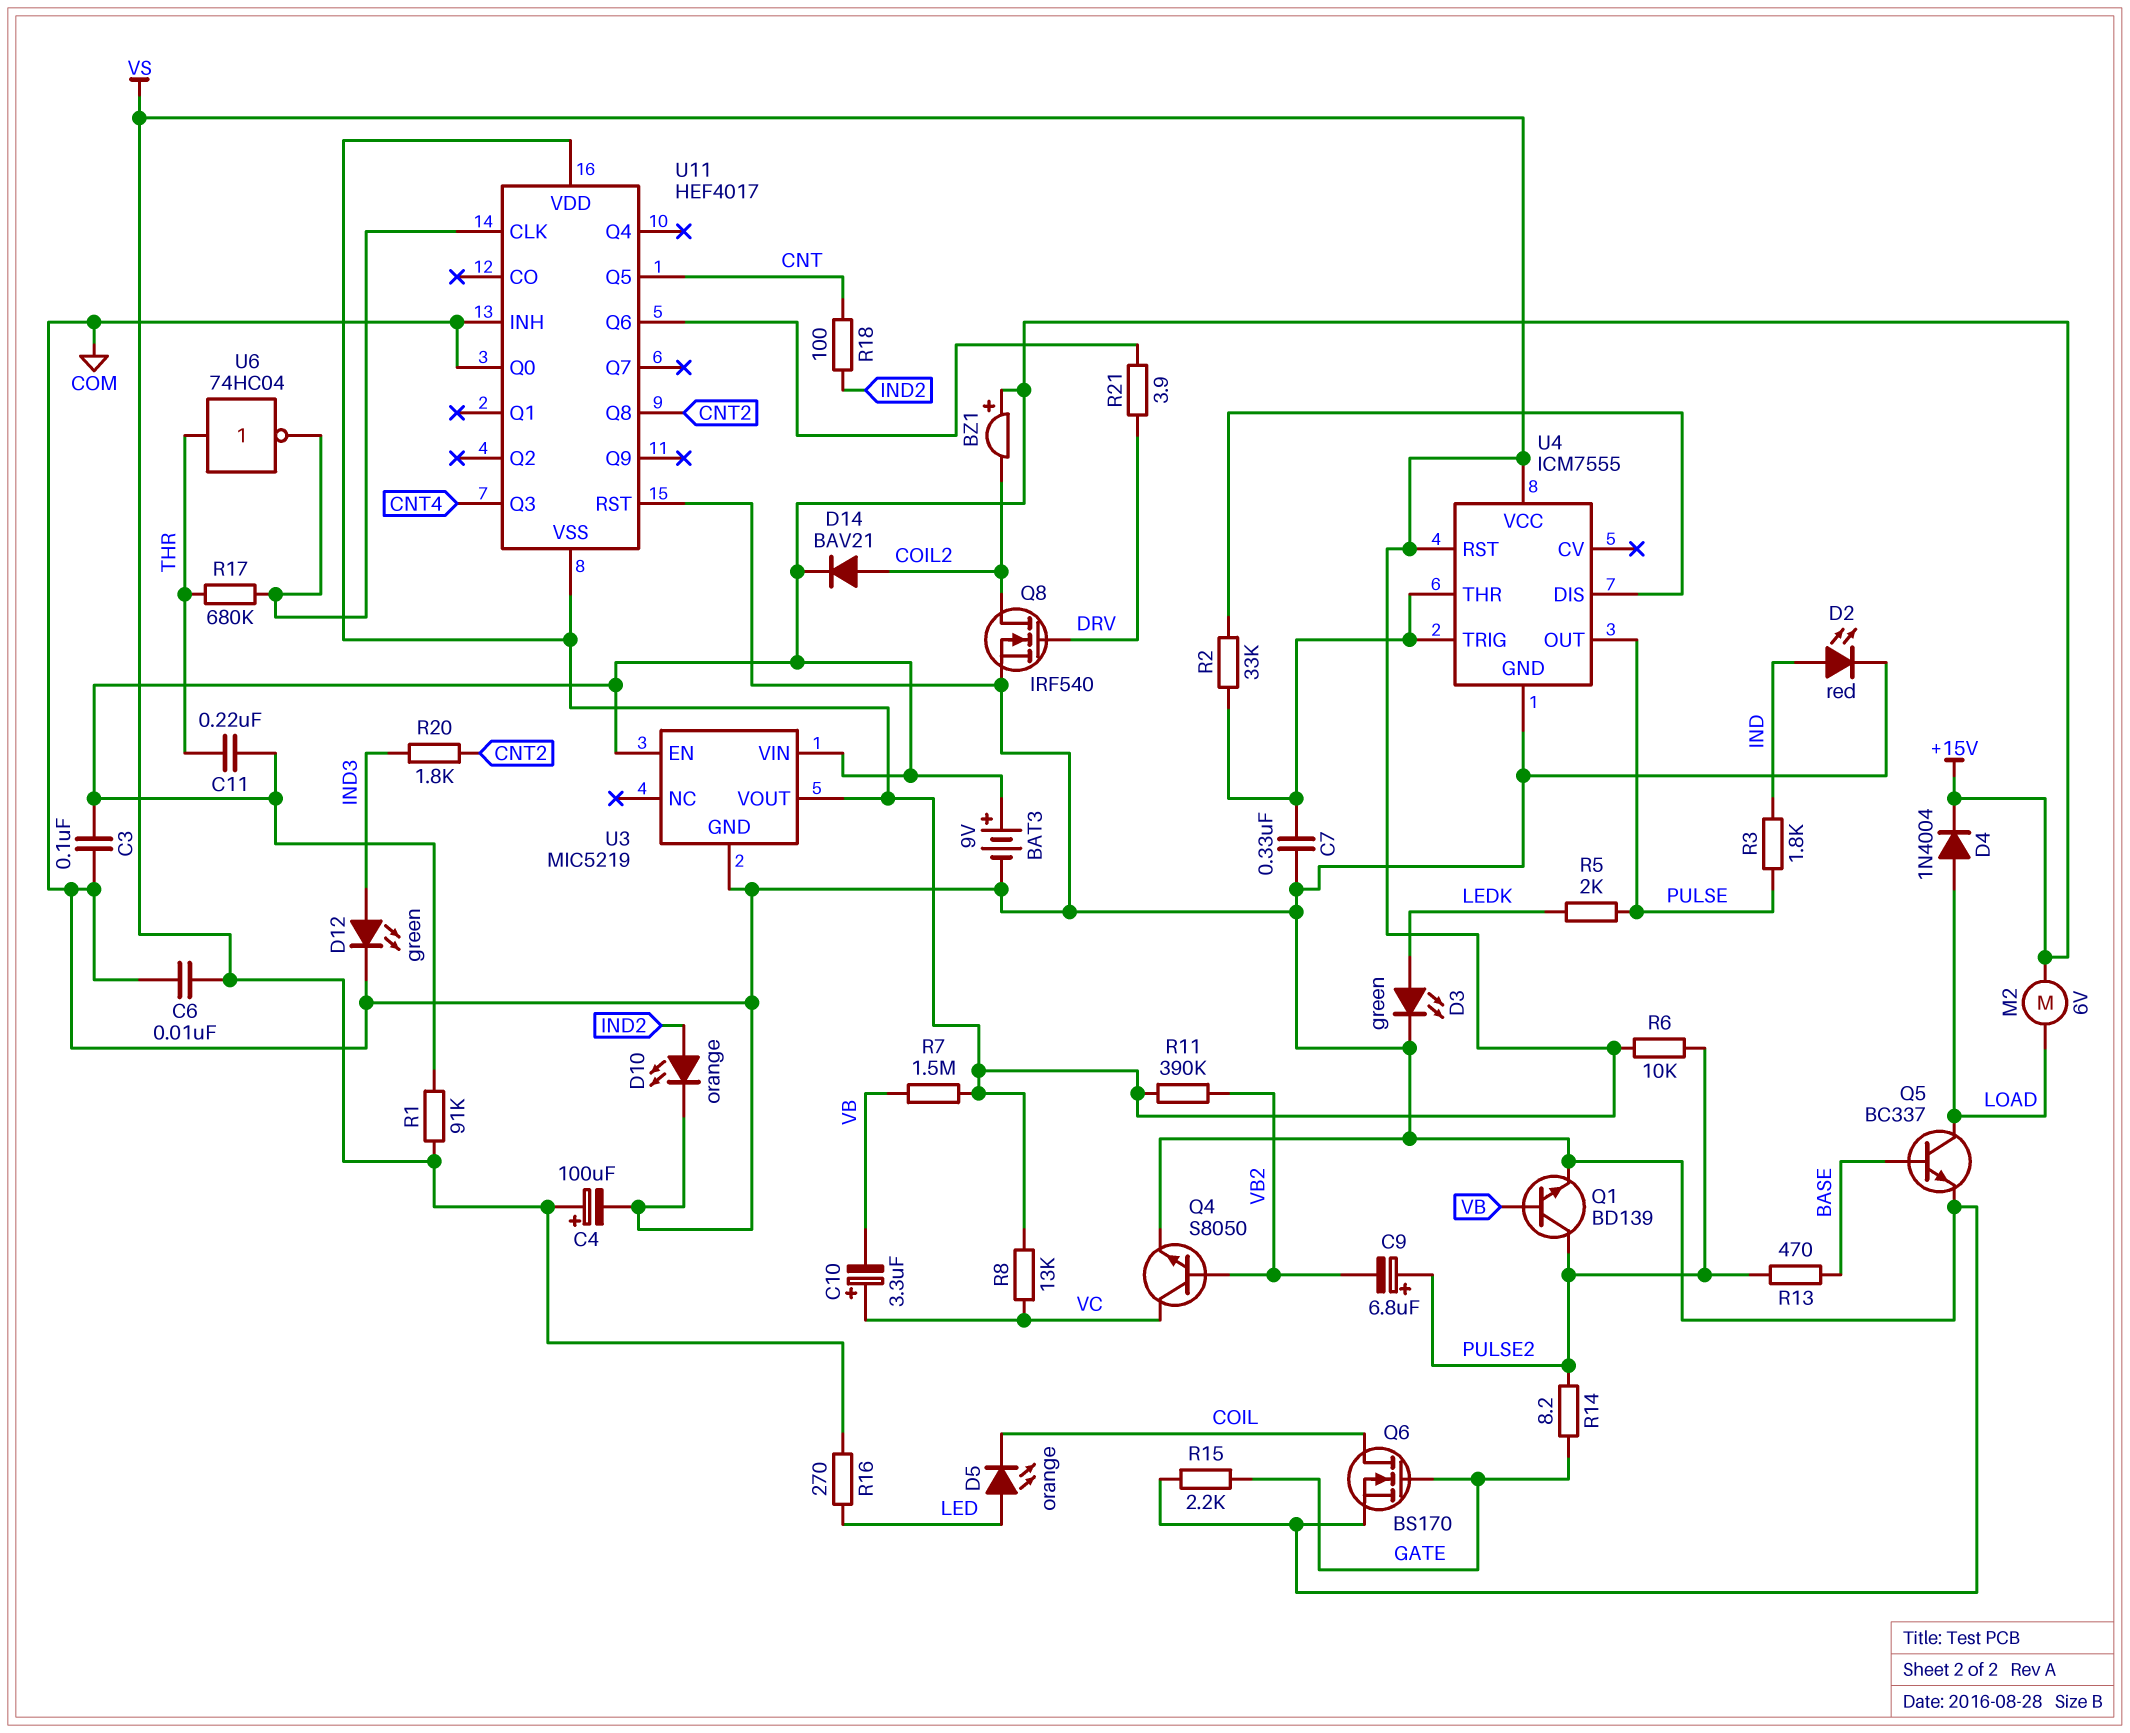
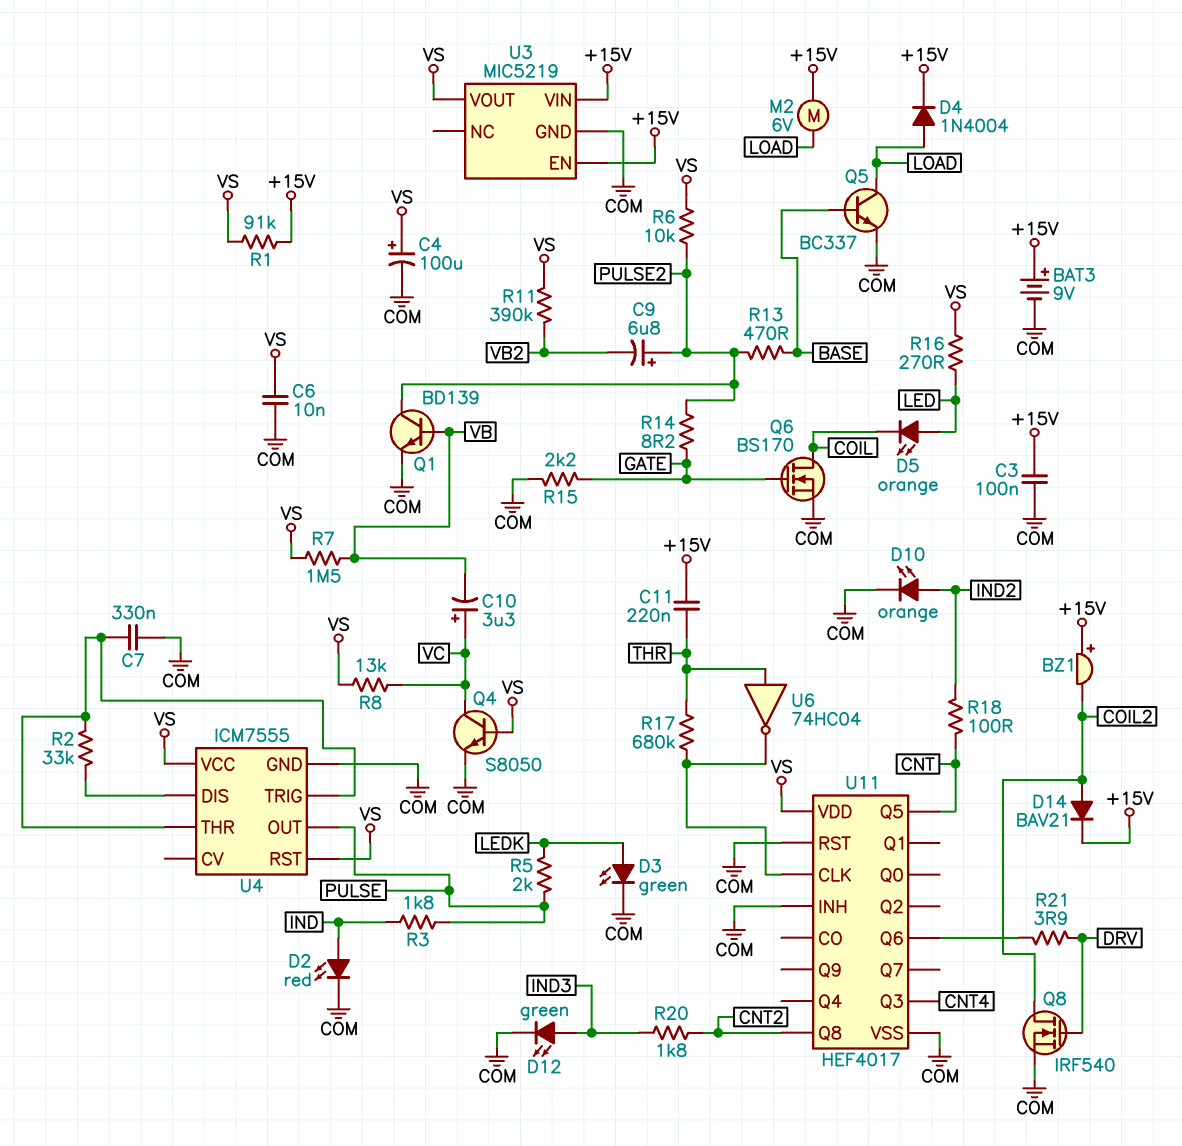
Q4: NPN S8050 (B VB2, C VC, E COM) -> NPN S8050 (B VS, C VC, E COM)
U11 pin Q0: COM -> none
U11 pin VSS: VS -> COM

